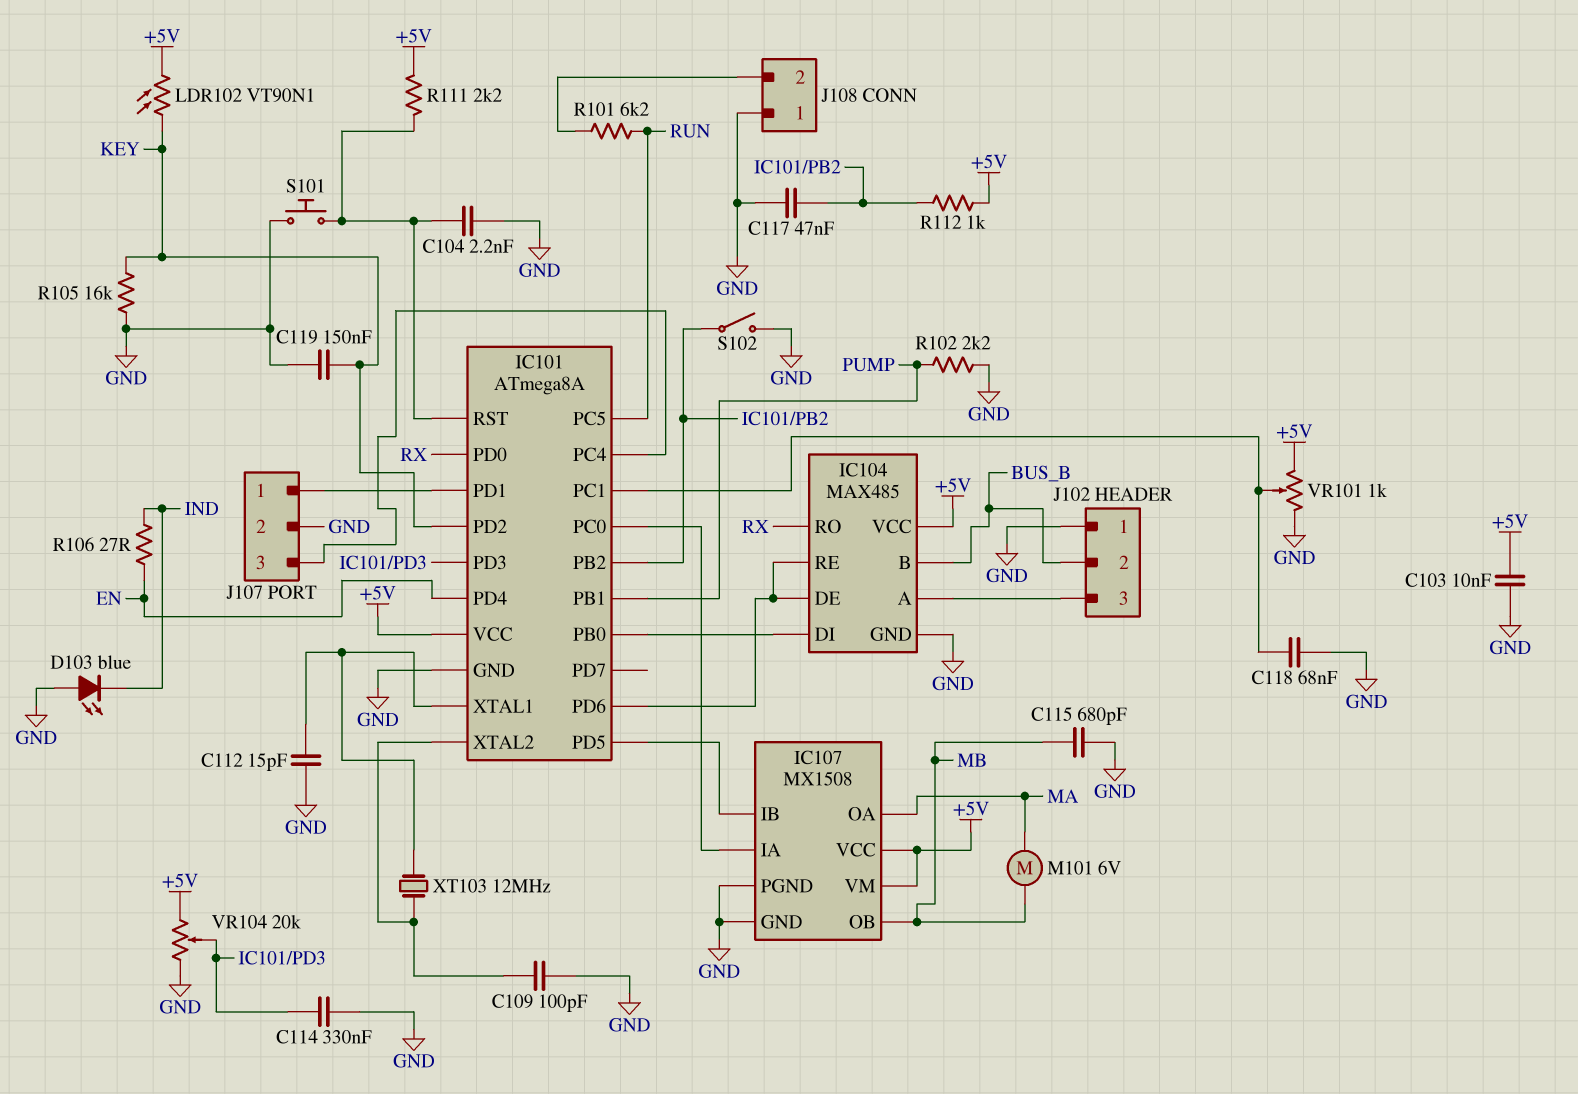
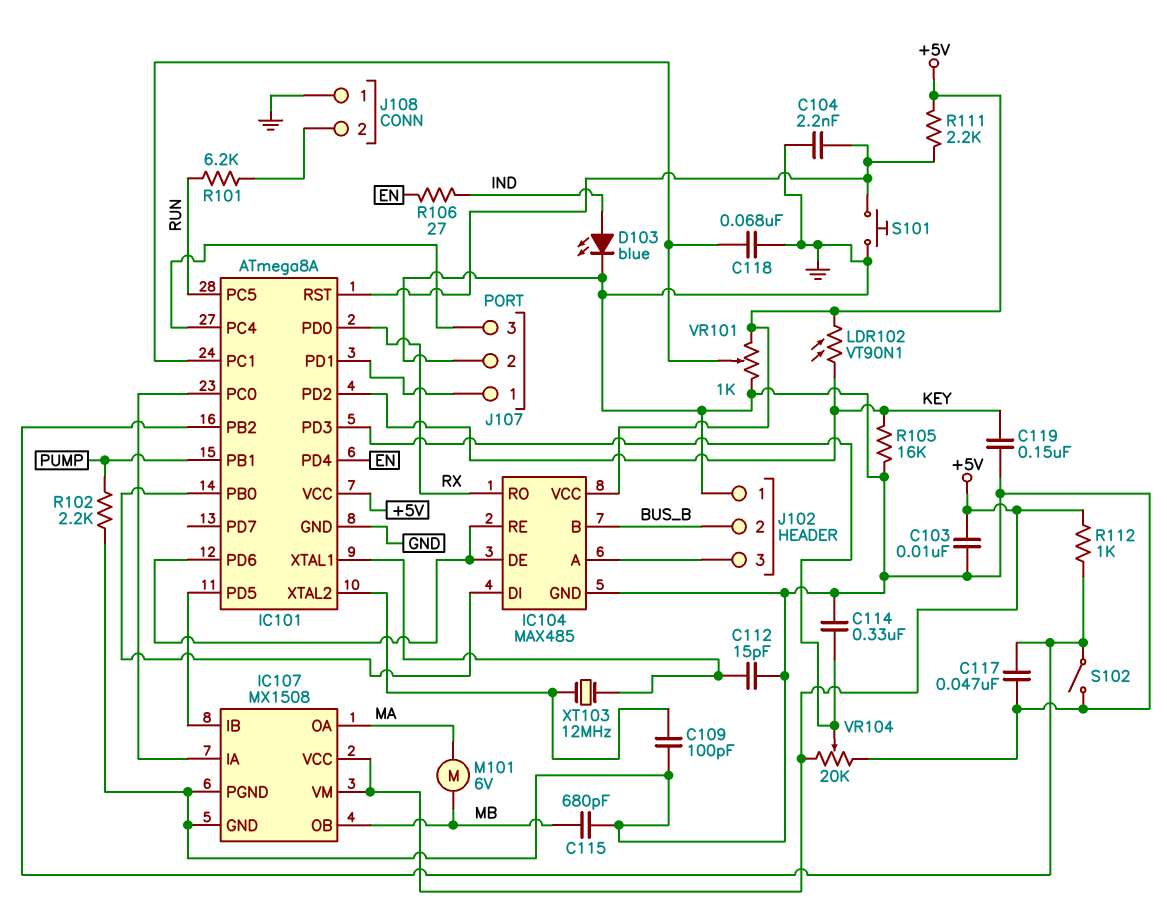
D103: LED blue (A GND, K IND) -> LED blue (A IND, K GND)

